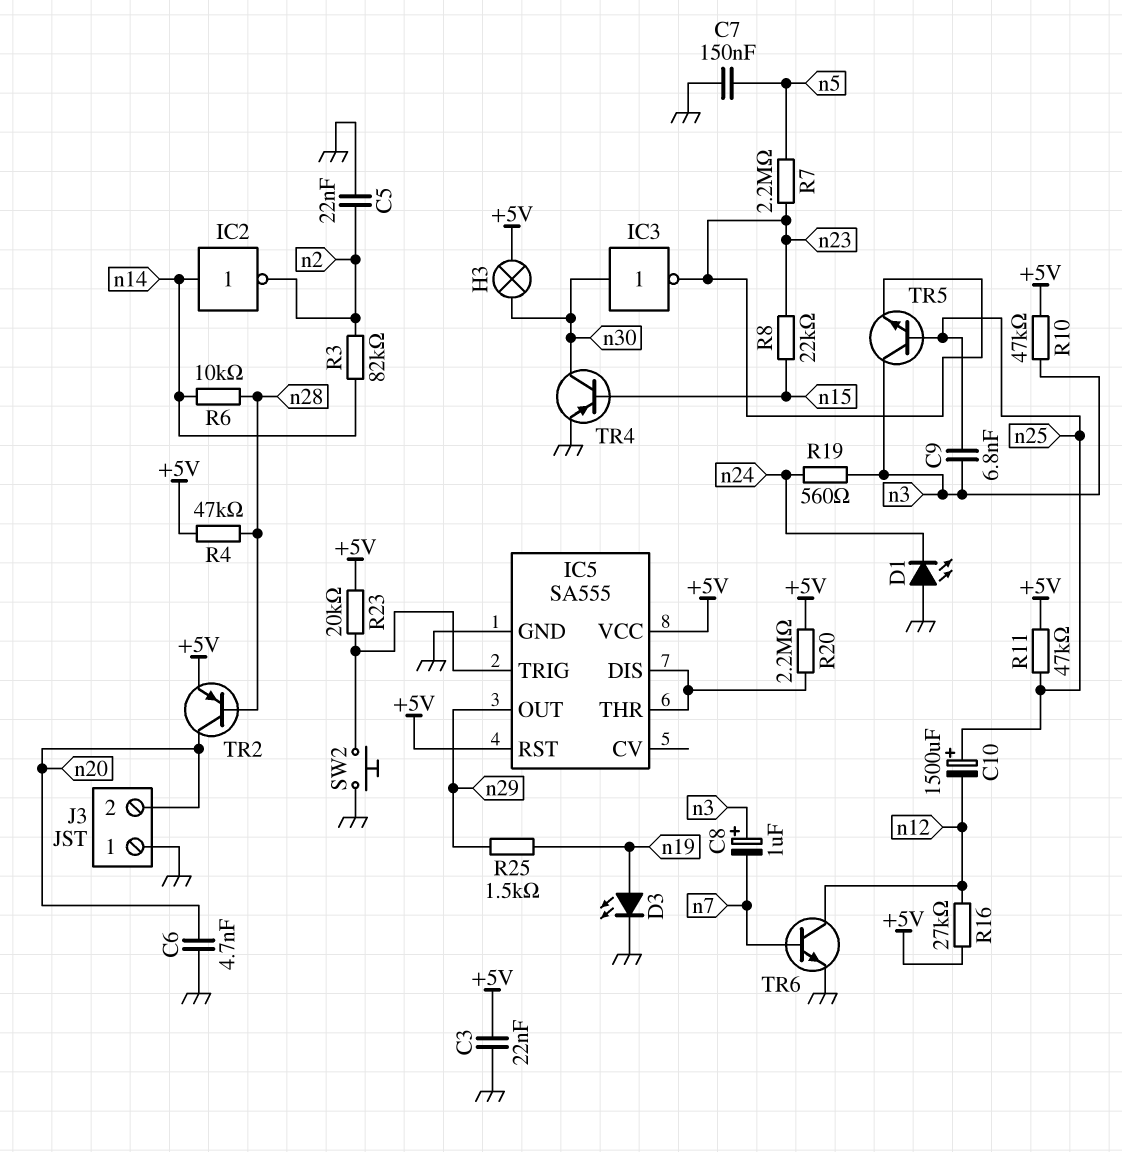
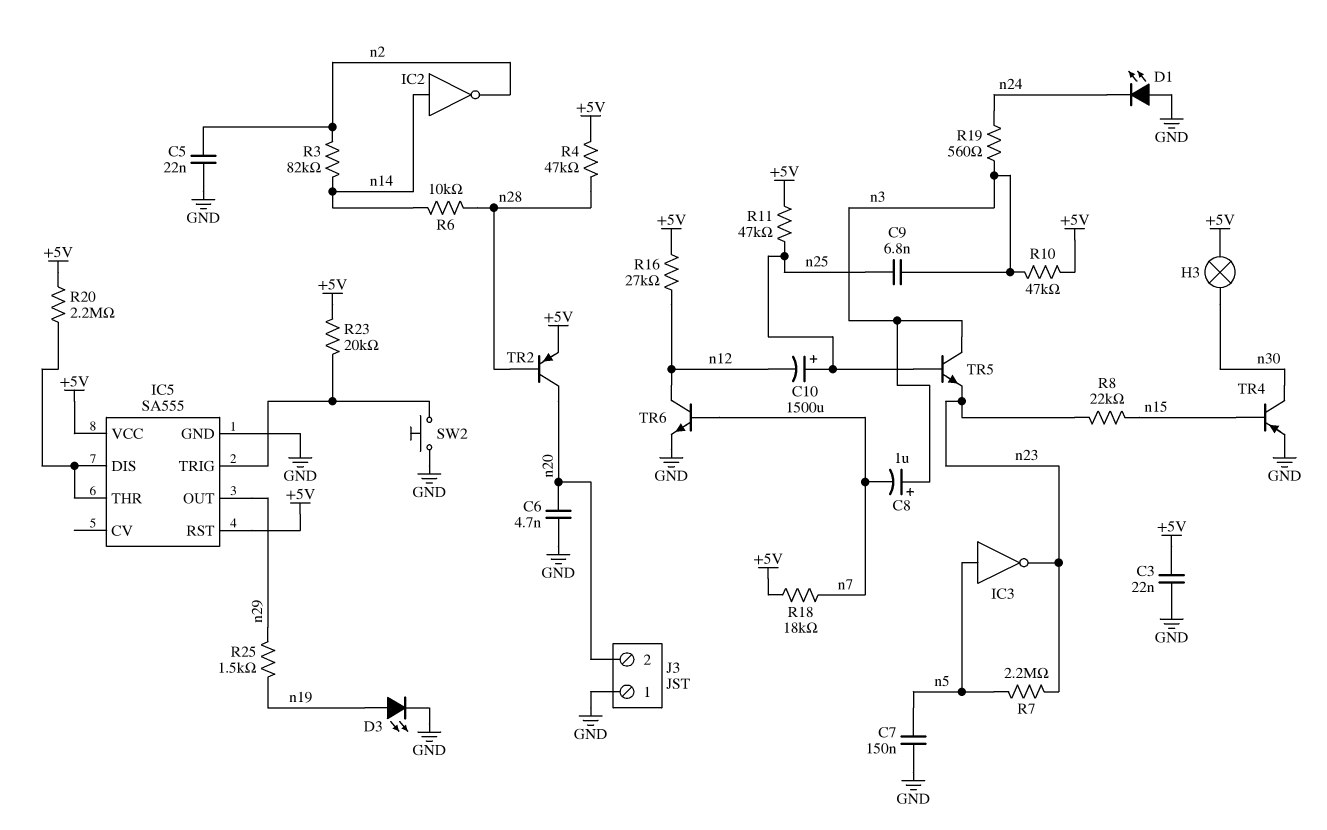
IC3: NOT (in n30, out n23) -> NOT (in n5, out n23)
R18: none -> 18k (+5V, n7)

